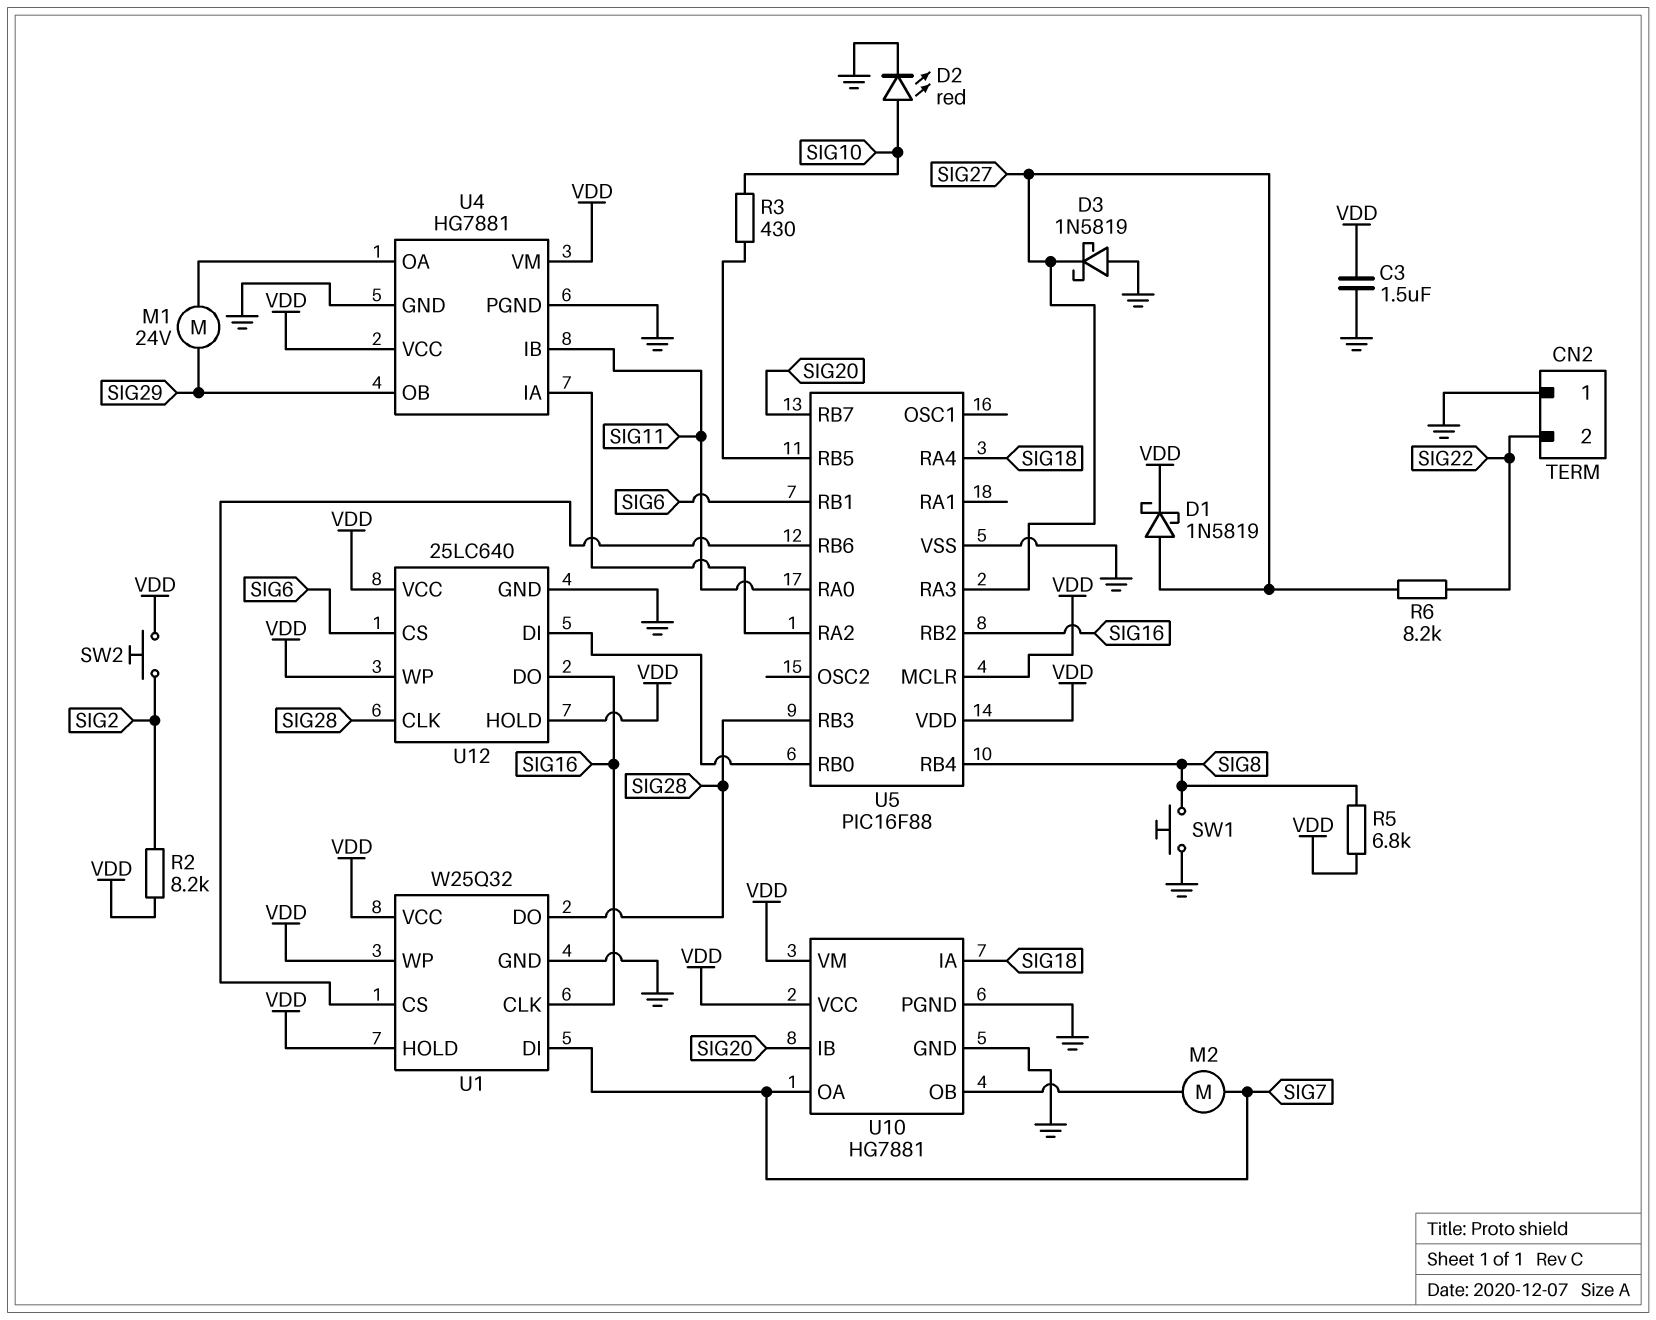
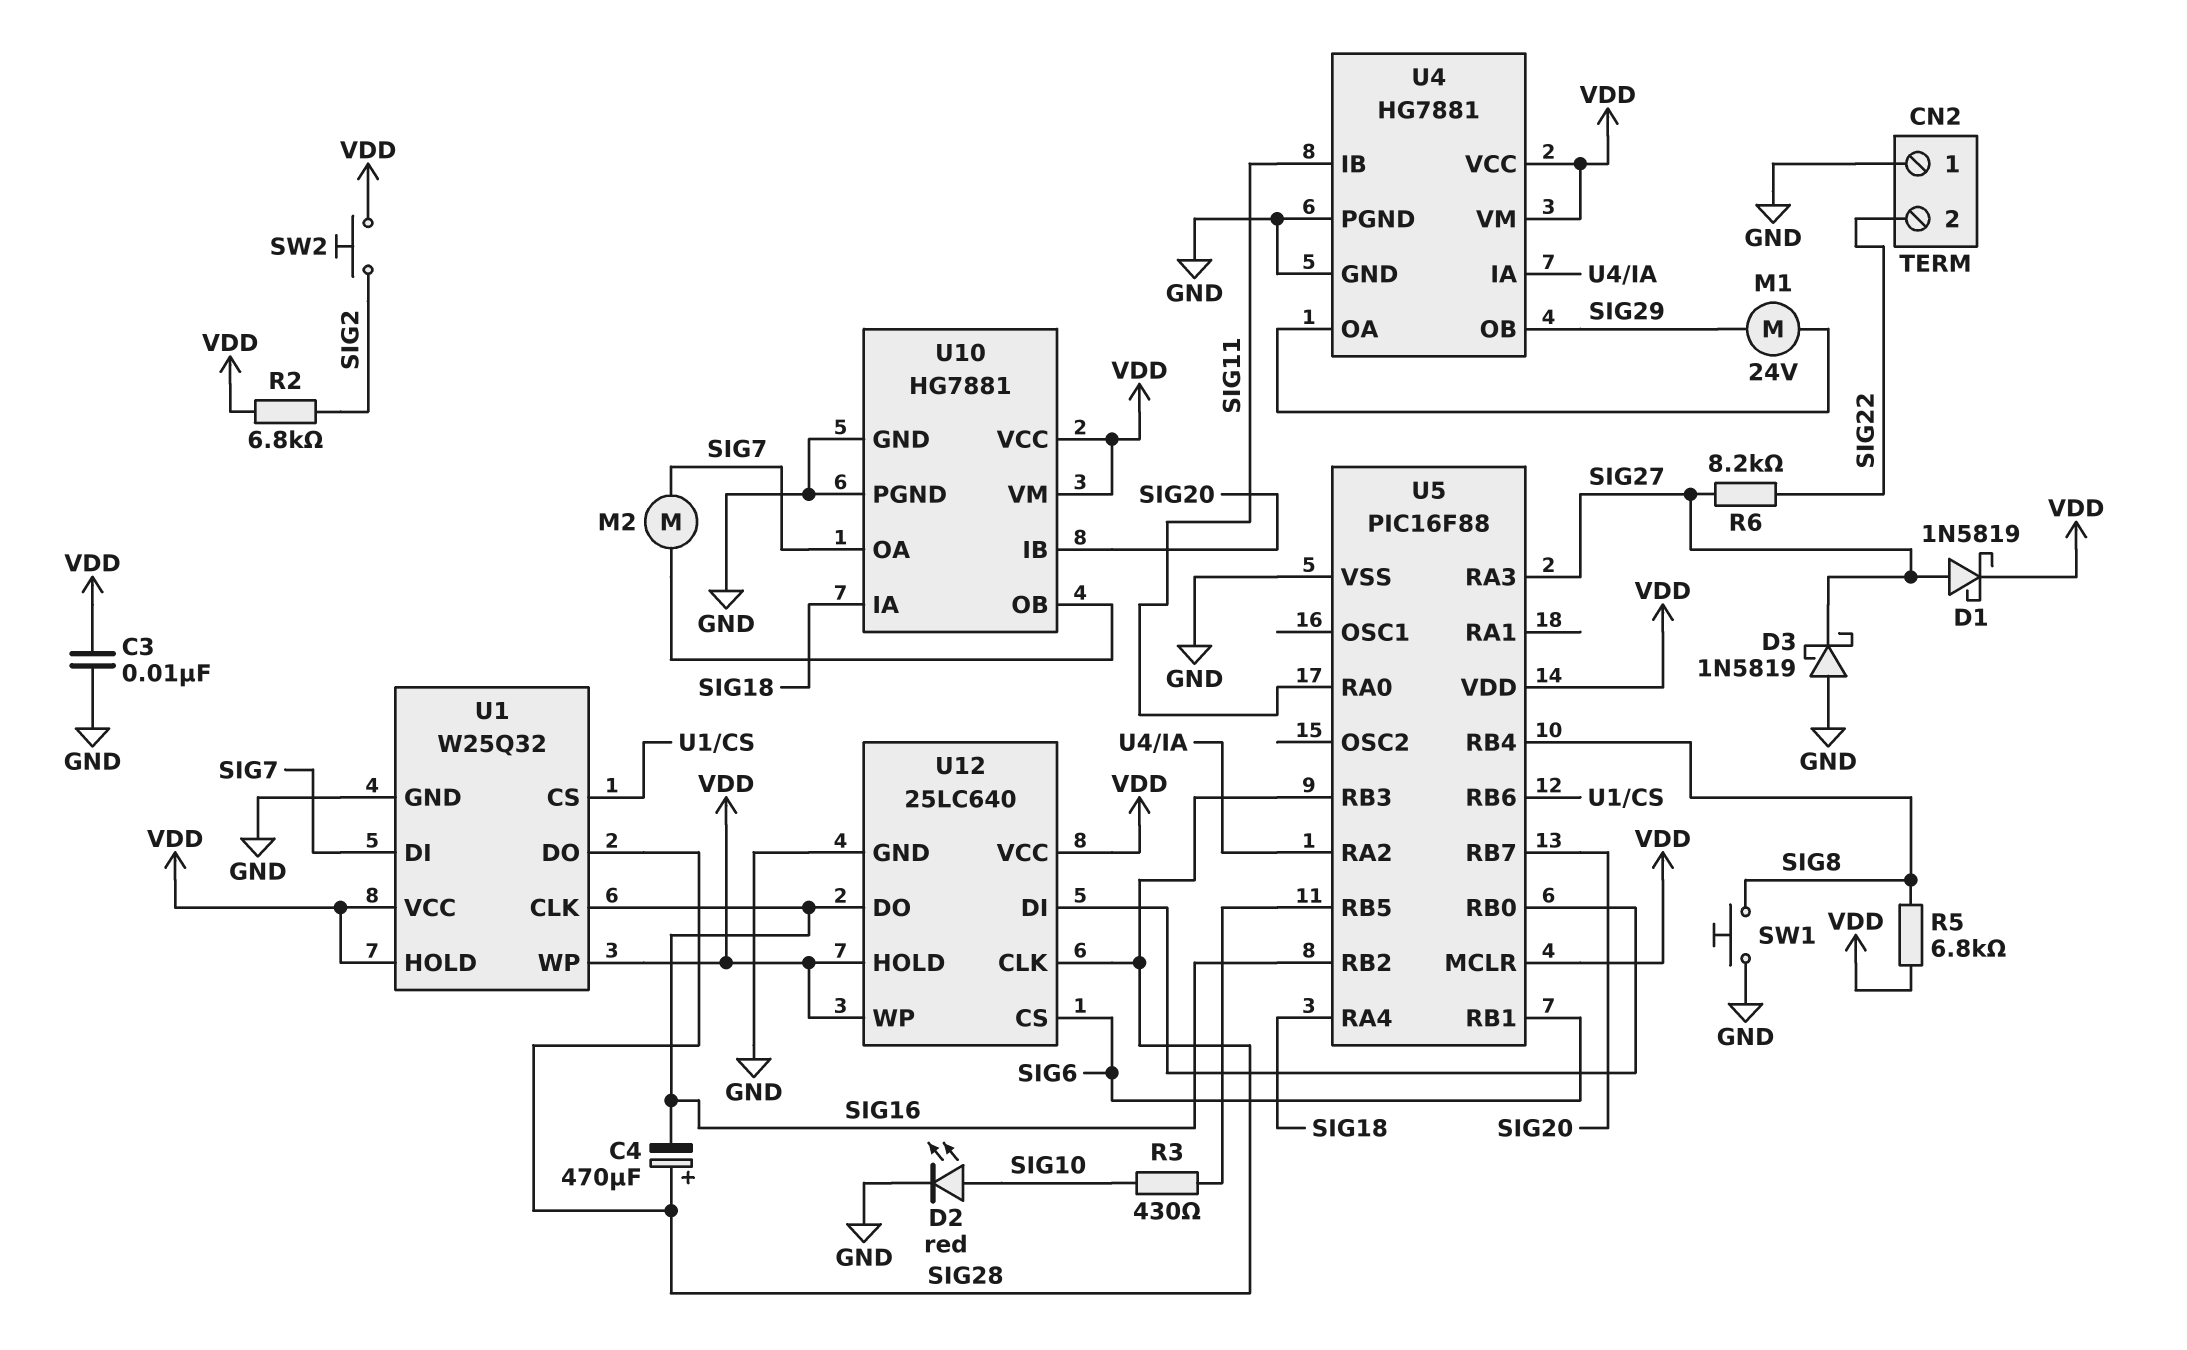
C3: 1.5uF (GND, VDD) -> 10nF (GND, VDD)
C4: none -> 470uF (plus SIG28, minus SIG16)
R2: 8.2k (SIG2, VDD) -> 6.8k (SIG2, VDD)

